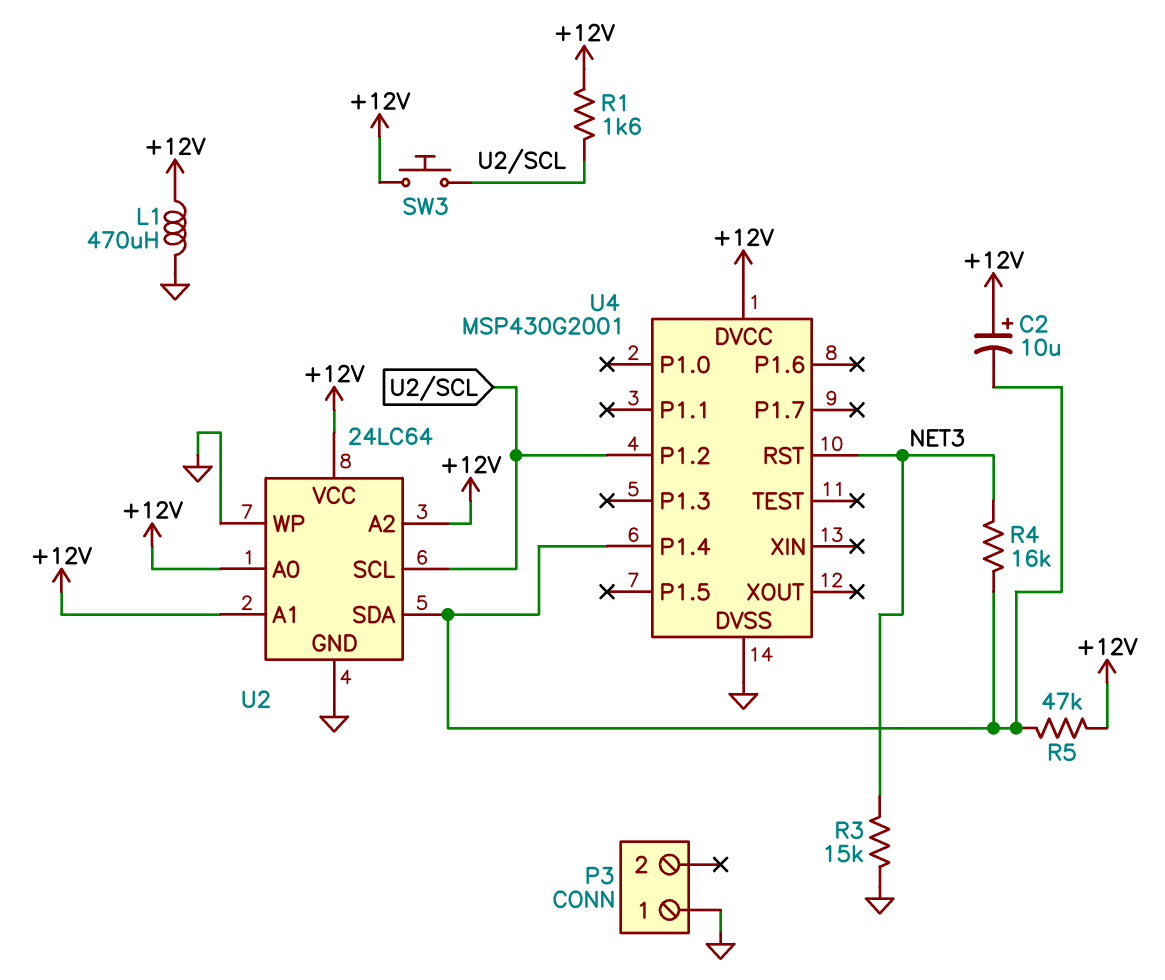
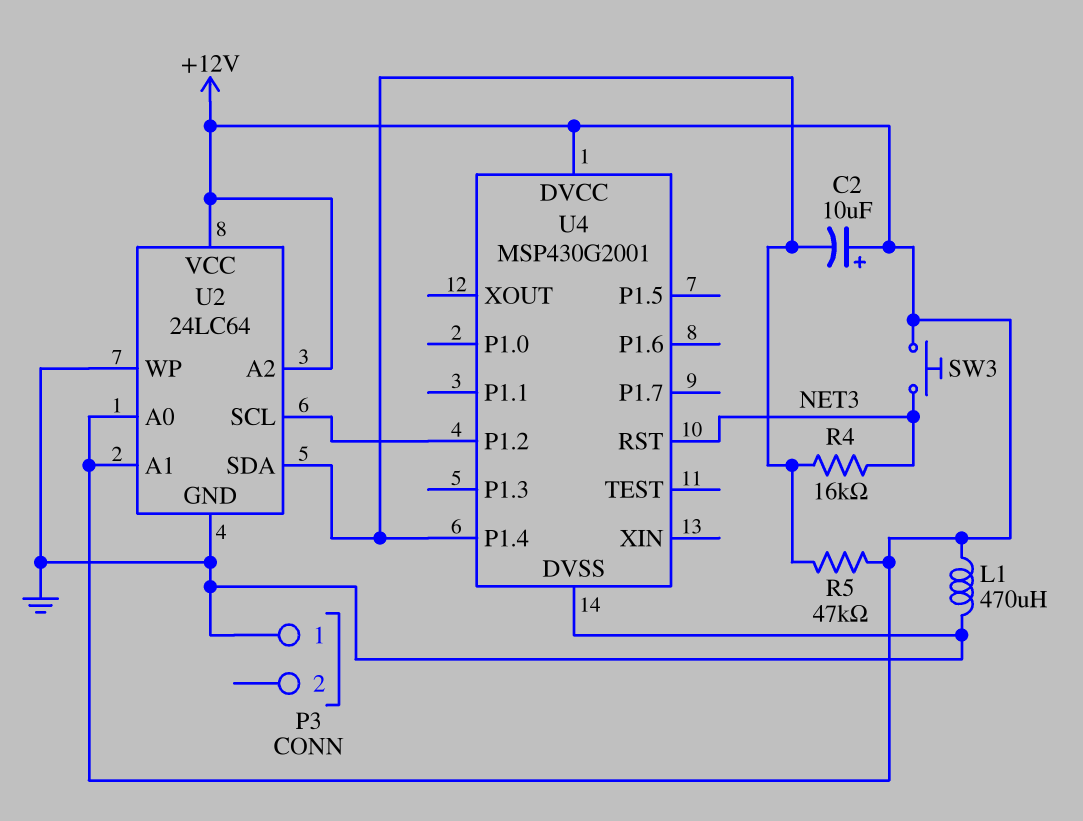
R1: 1.6k (+12V, U2/SCL) -> none
R3: 15k (GND, NET3) -> none
SW3: button (+12V, U2/SCL) -> button (+12V, NET3)

